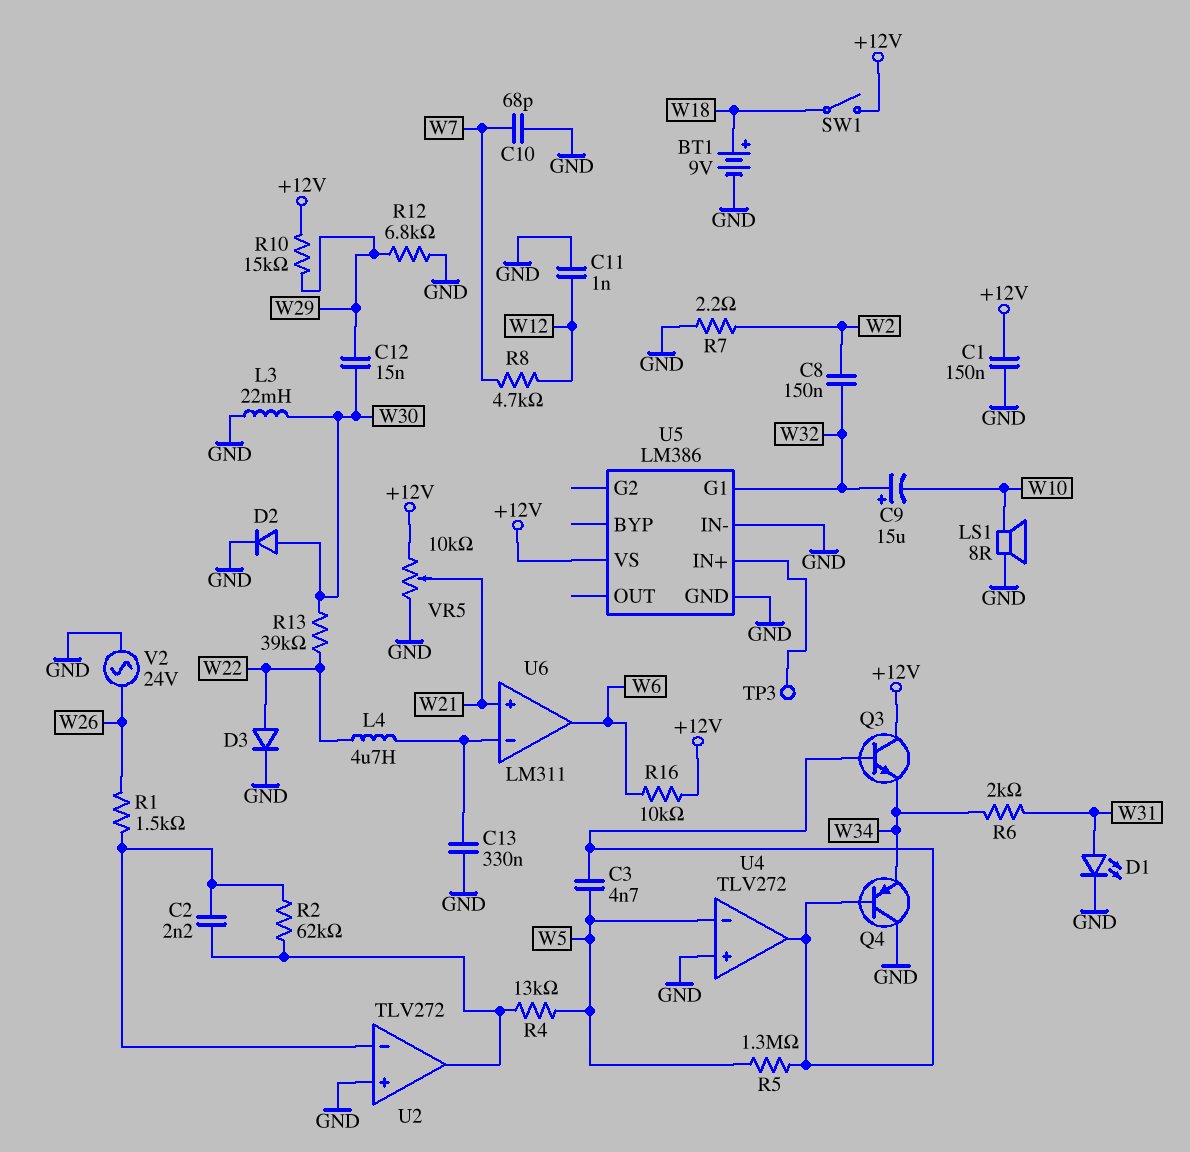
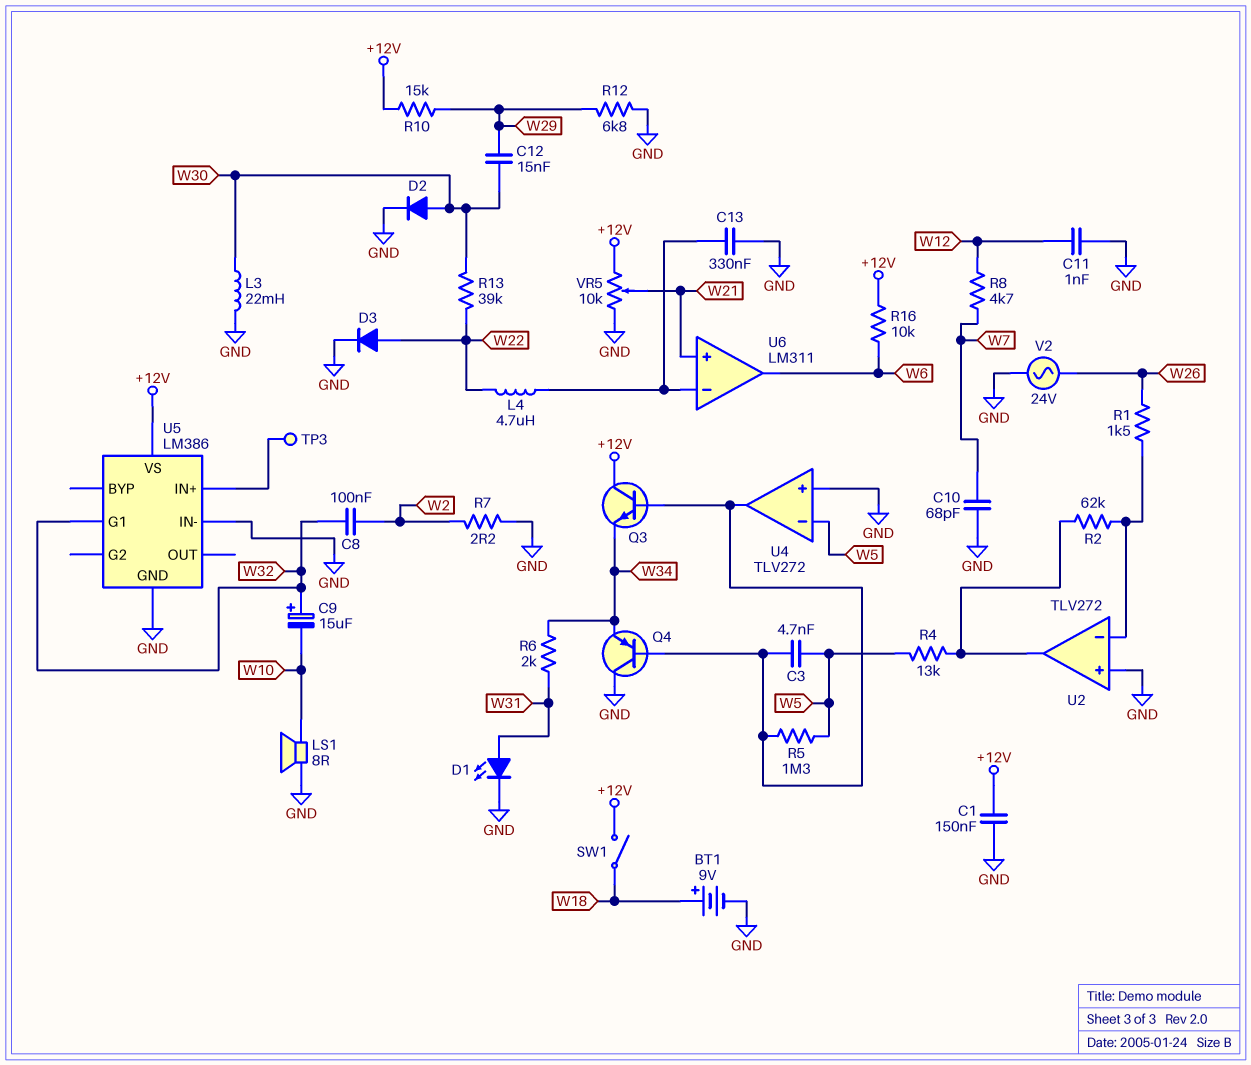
C2: 2.2nF (U2/in-, U2/out) -> none
C8: 150nF (W2, W32) -> 100nF (W2, W32)

